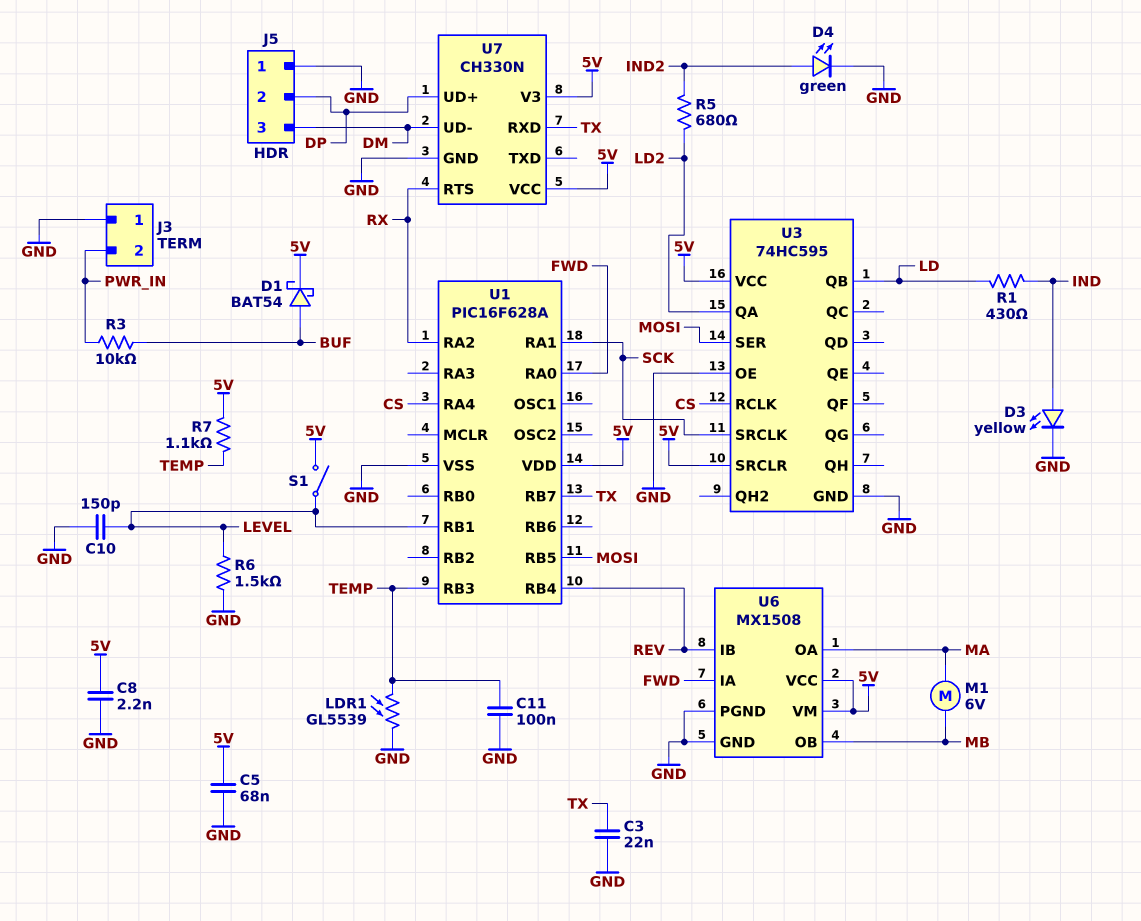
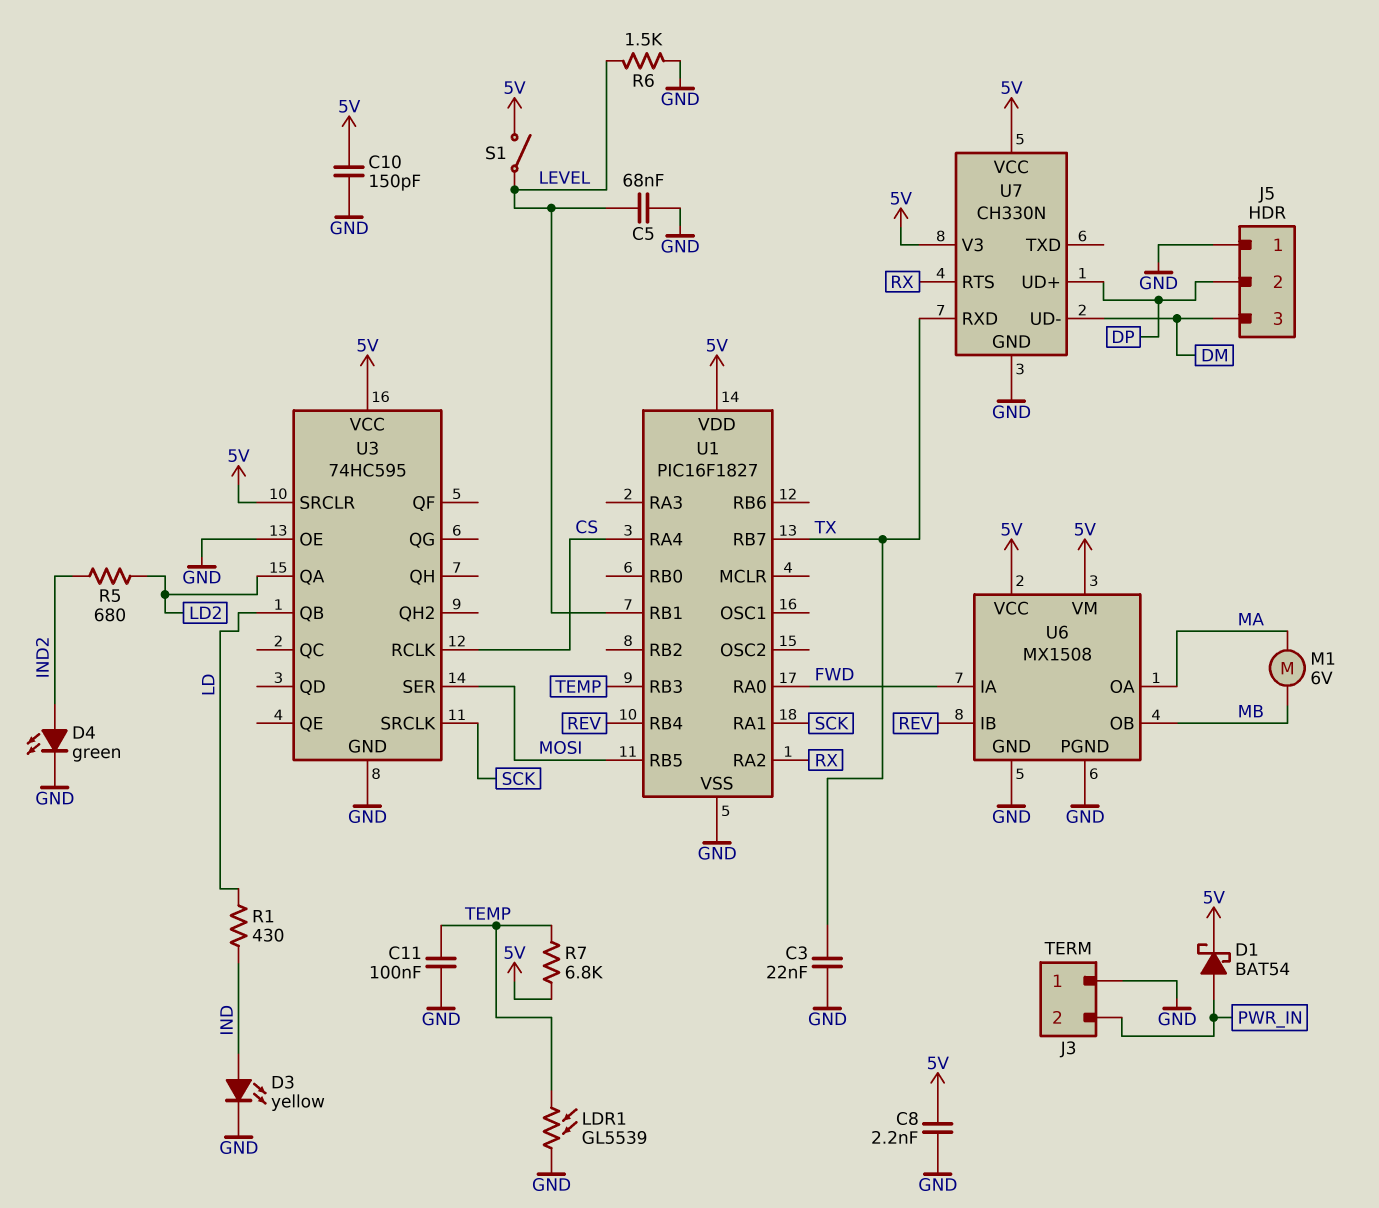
C5: 68nF (5V, GND) -> 68nF (GND, LEVEL)
C10: 150pF (GND, LEVEL) -> 150pF (5V, GND)
D1: schottky BAT54 (A BUF, K 5V) -> schottky BAT54 (A PWR_IN, K 5V)
R3: 10k (BUF, PWR_IN) -> none
R7: 1.1k (5V, TEMP) -> 6.8k (5V, TEMP)
U1: PIC16F628A -> PIC16F1827

